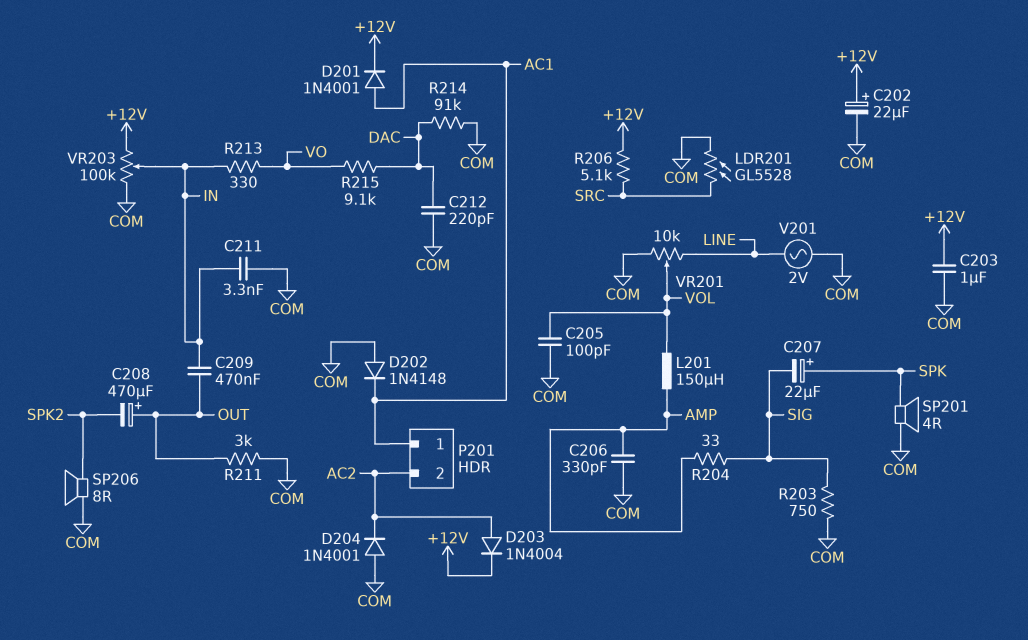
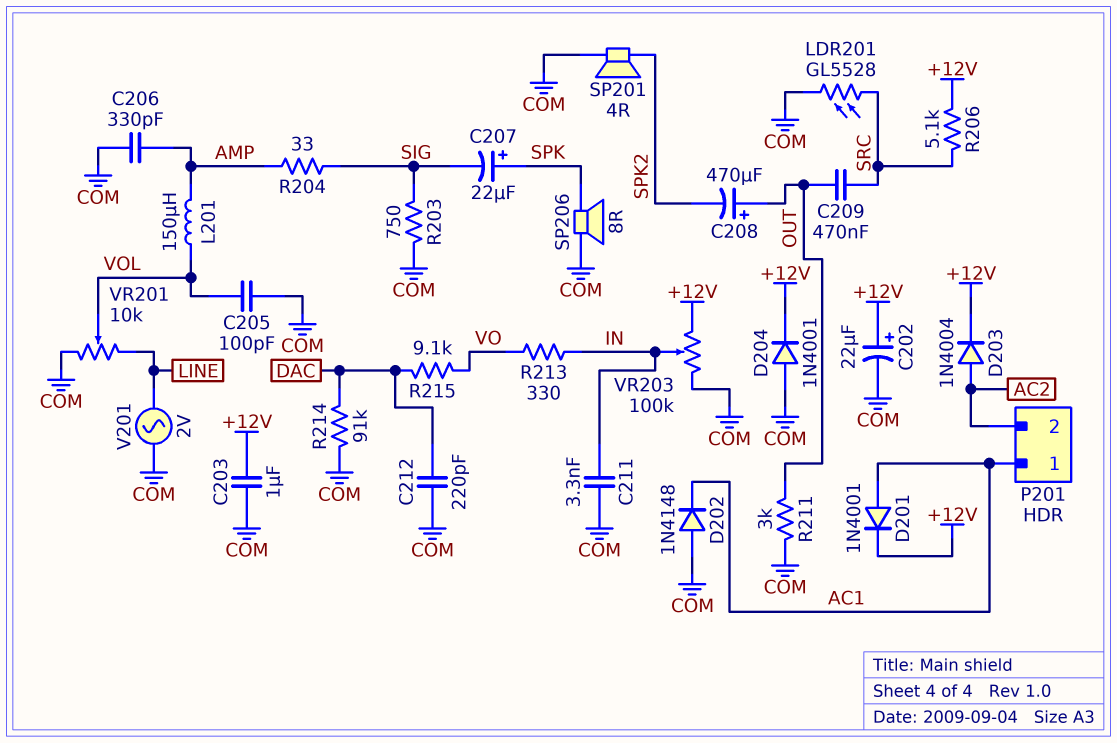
C209: 470nF (IN, OUT) -> 470nF (OUT, SRC)
D204: diode 1N4001 (A COM, K AC2) -> diode 1N4001 (A COM, K +12V)
SP201: speaker 4R (COM, SPK) -> speaker 4R (COM, SPK2)
SP206: speaker 8R (COM, SPK2) -> speaker 8R (COM, SPK)

